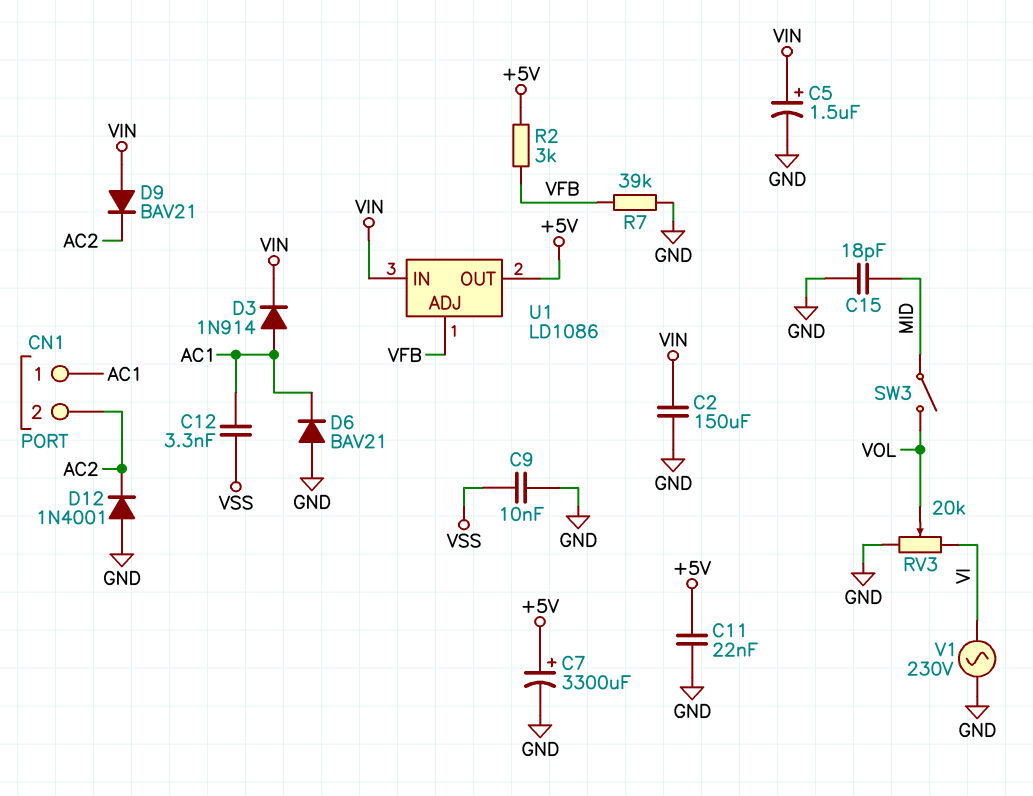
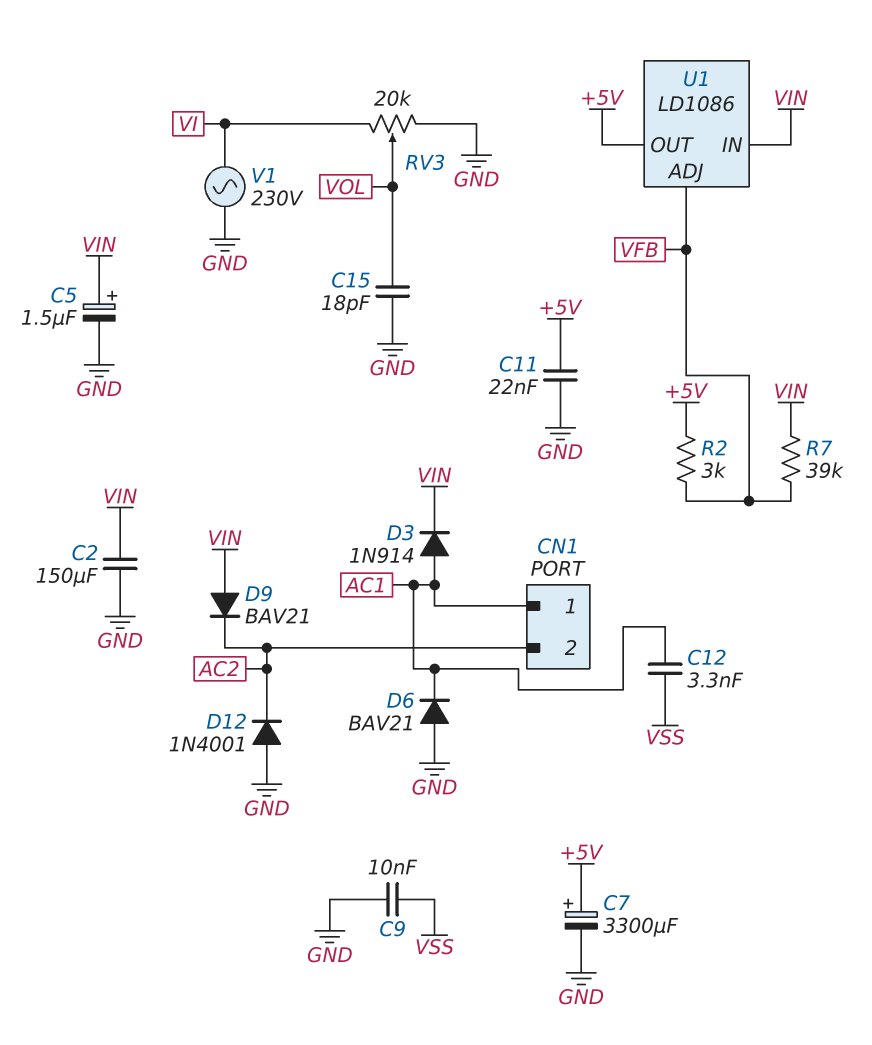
C15: 18pF (GND, MID) -> 18pF (GND, VOL)
R7: 39k (GND, VFB) -> 39k (VFB, VIN)
SW3: switch (MID, VOL) -> none

